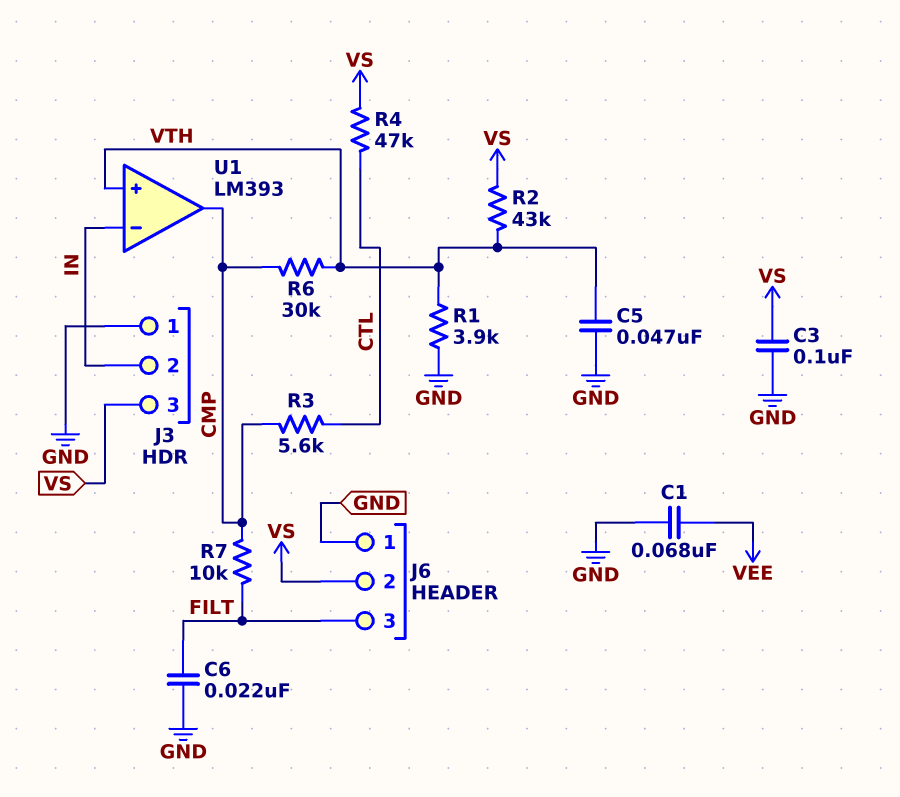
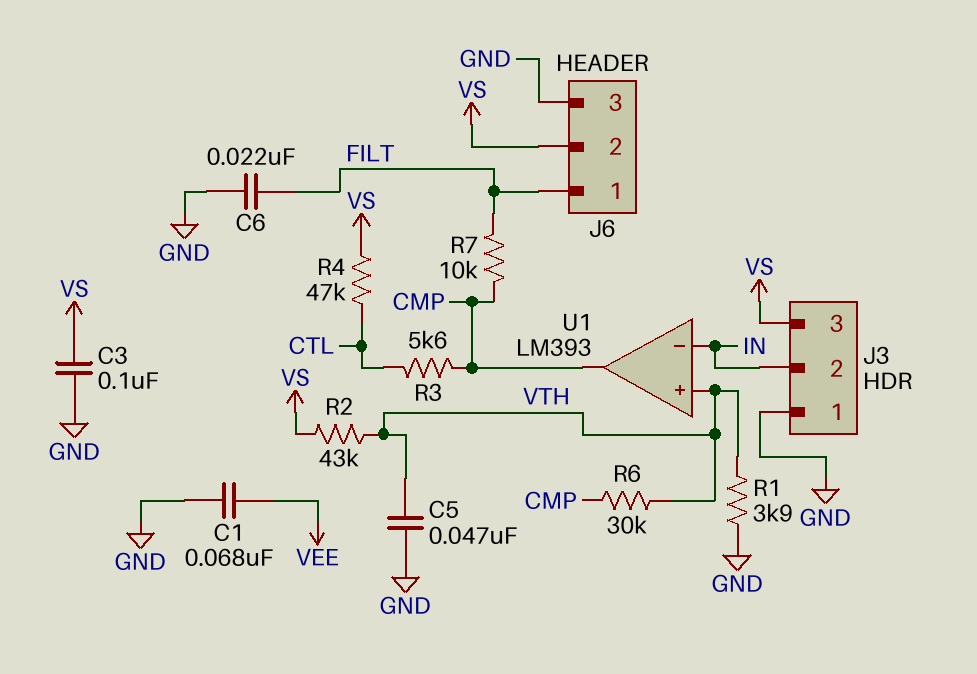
J6 pin 1: GND -> FILT
J6 pin 3: FILT -> GND

